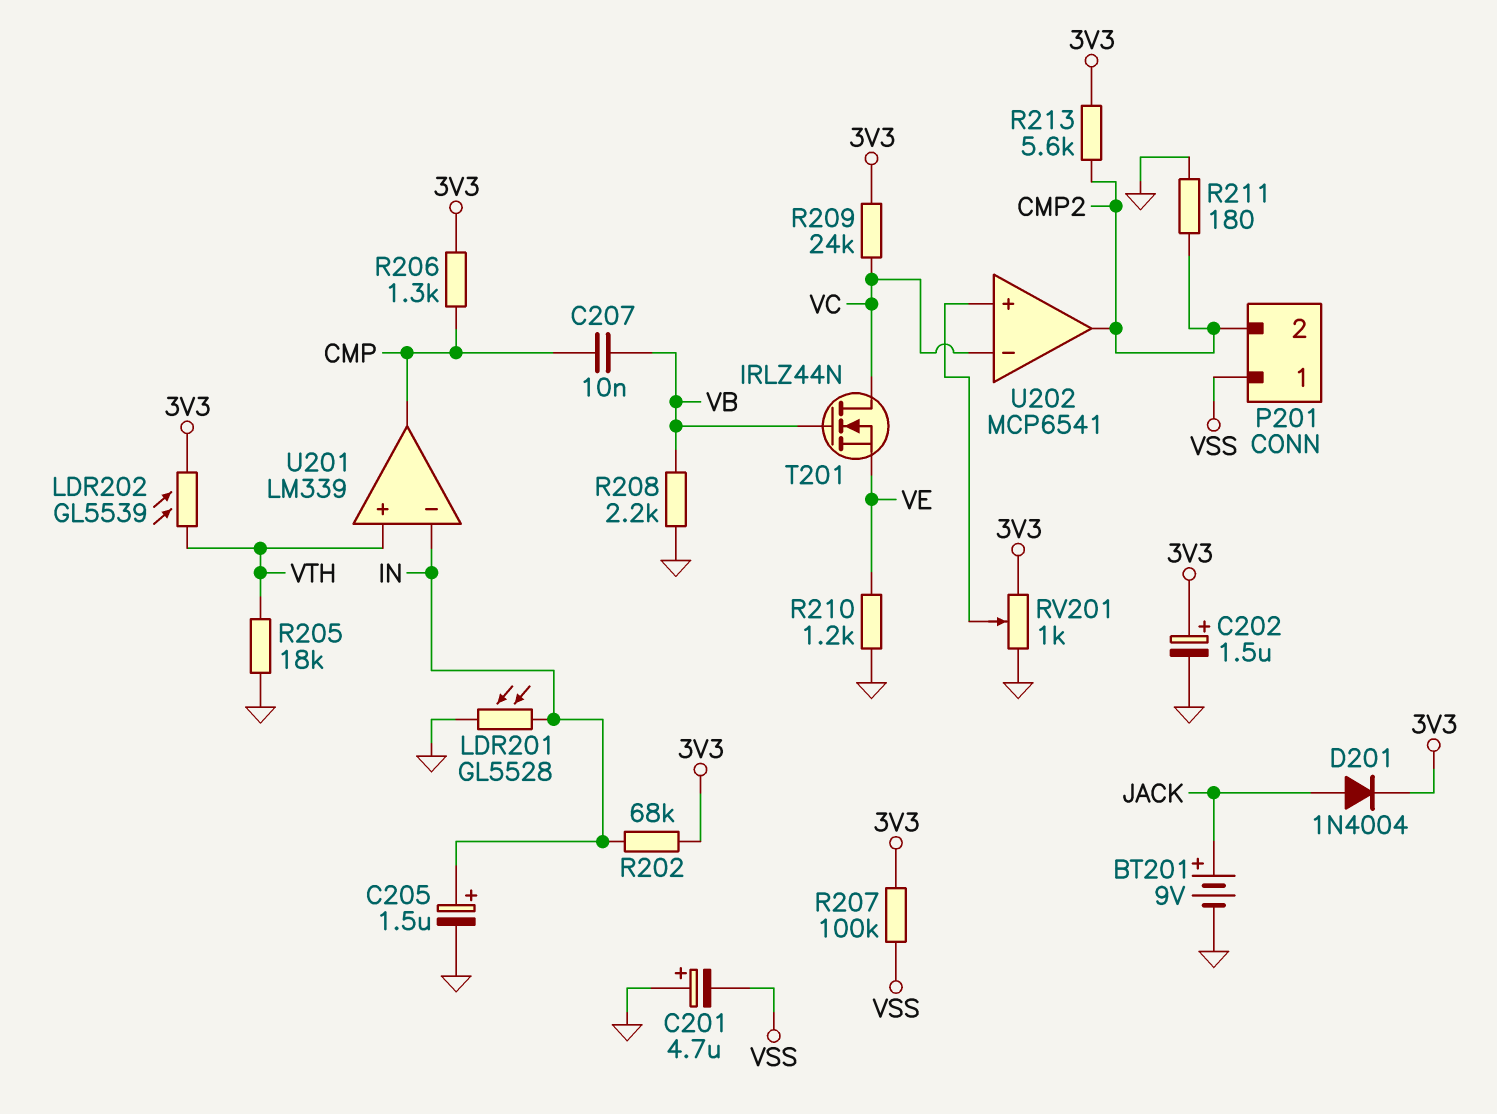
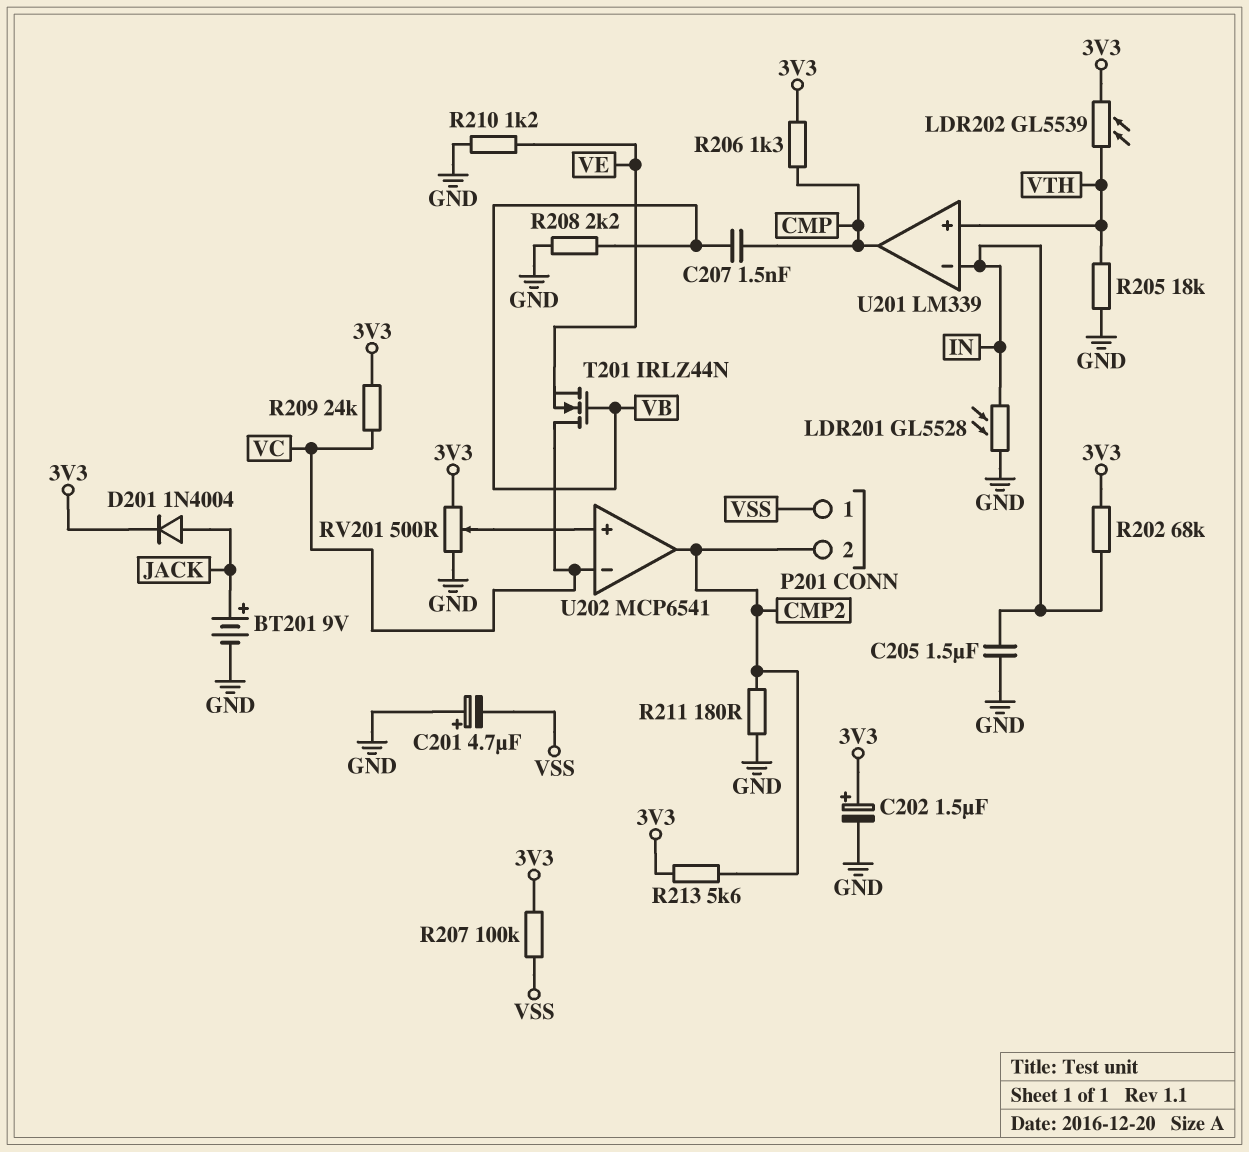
C205: 1.5uF (plus IN, minus GND) -> 1.5uF (GND, IN)
C207: 10nF (CMP, VB) -> 1.5nF (CMP, VB)
RV201: 1k (3V3, GND, wiper U202/in+) -> 500 (3V3, GND, wiper U202/in+)

